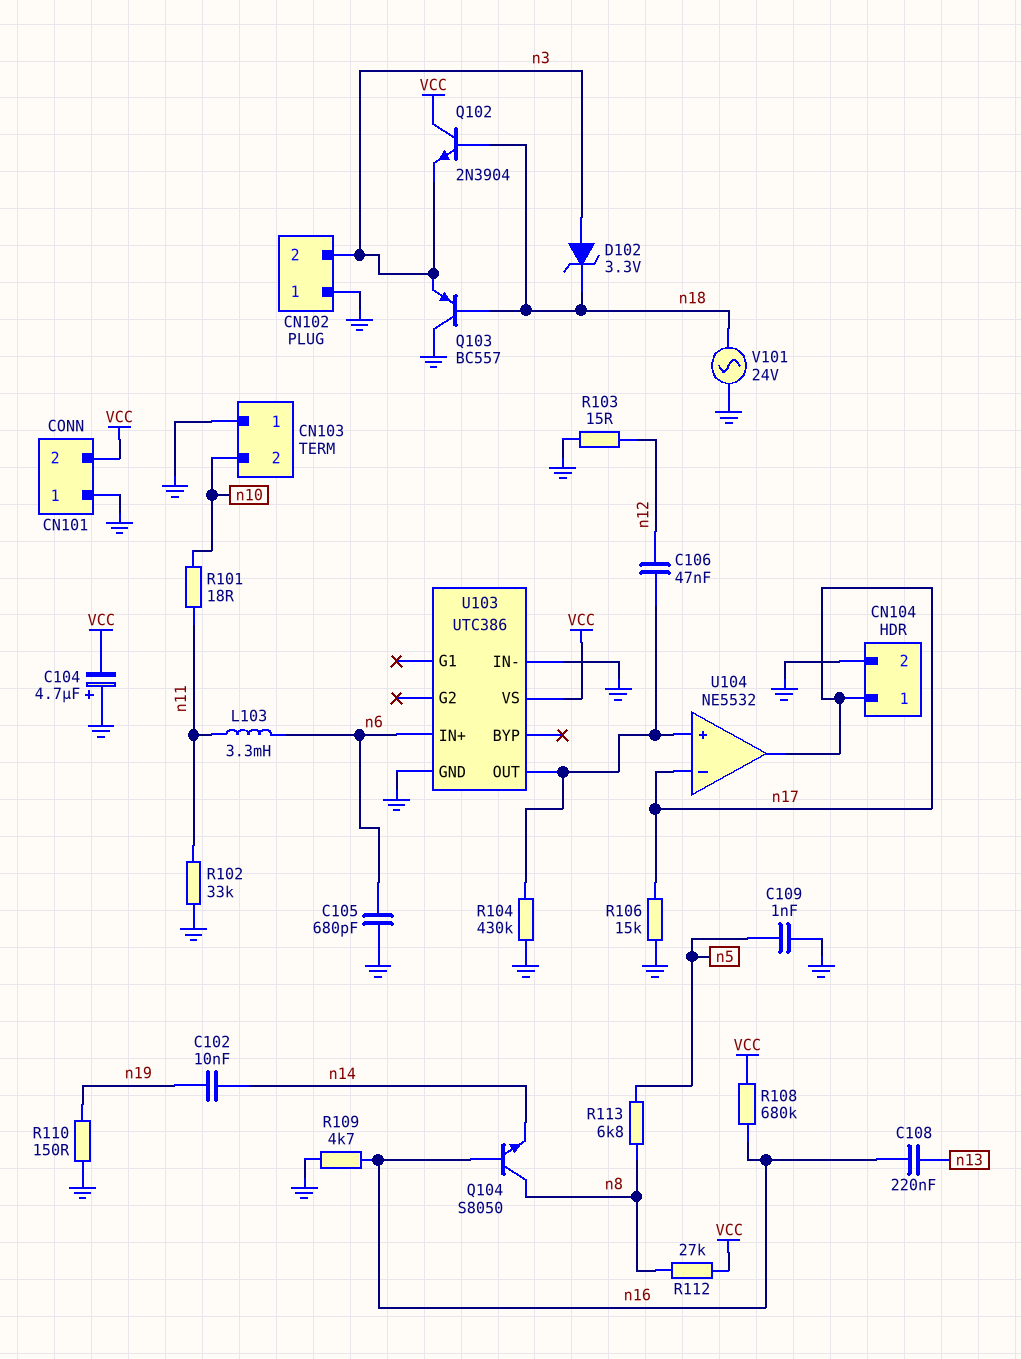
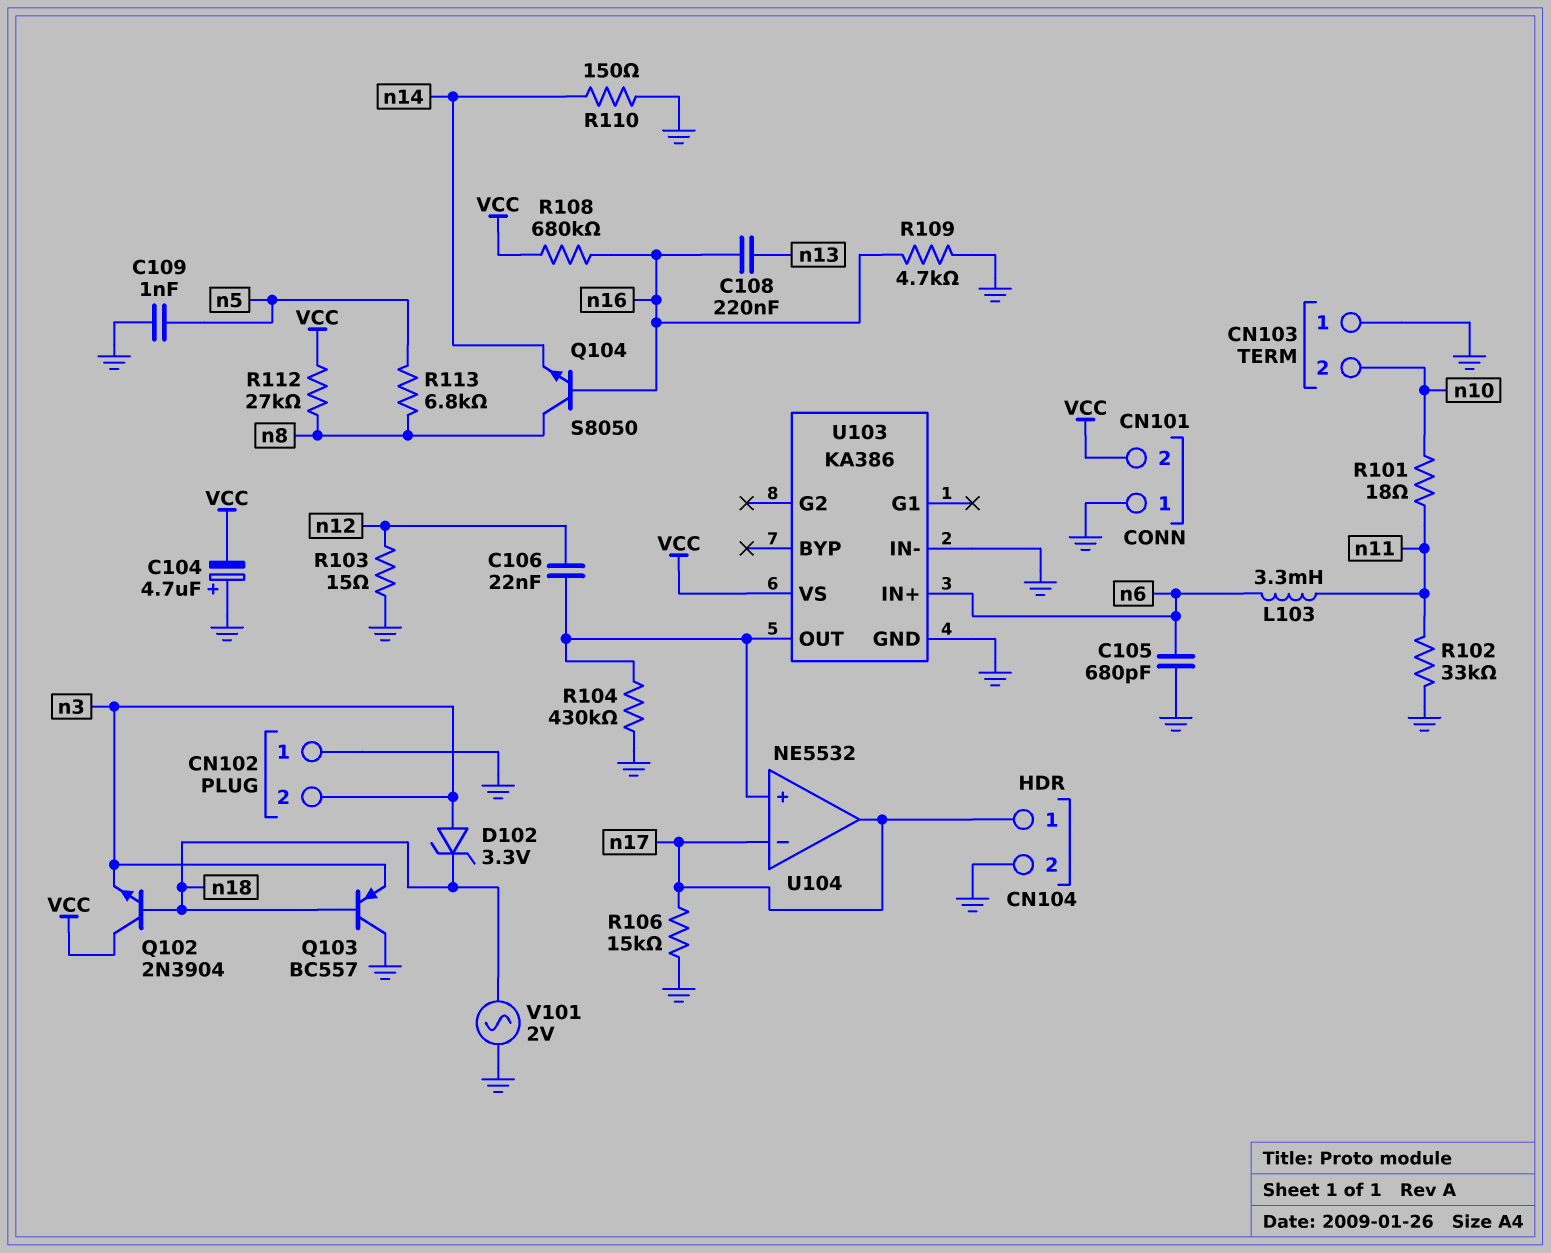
C102: 10nF (n14, n19) -> none
C106: 47nF (U103/OUT, n12) -> 22nF (U103/OUT, n12)
R110: 150 (GND, n19) -> 150 (GND, n14)
U103: UTC386 -> KA386
V101: AC 24V (GND, n18) -> AC 2V (GND, n18)

